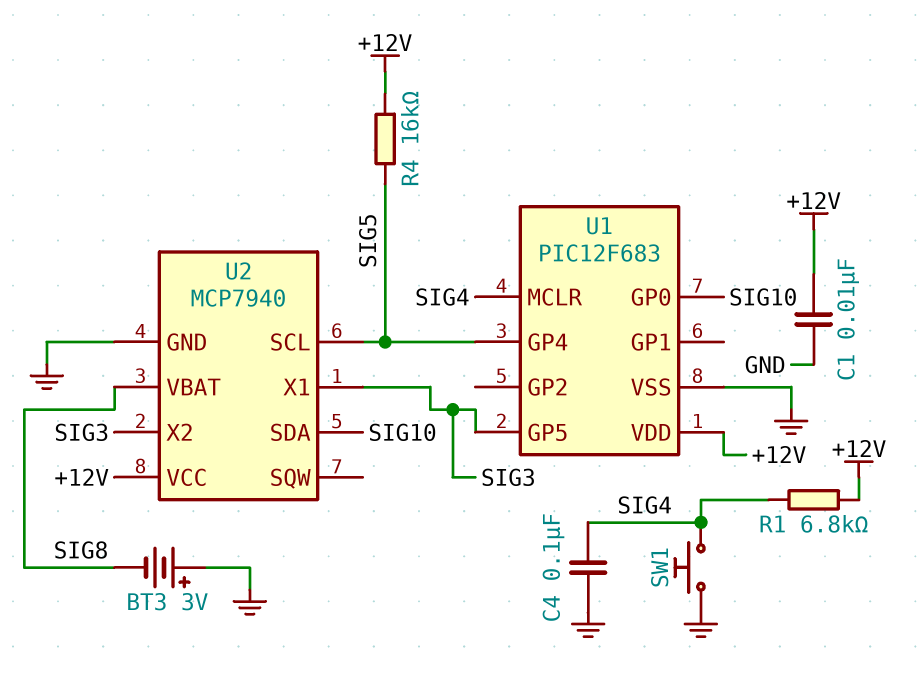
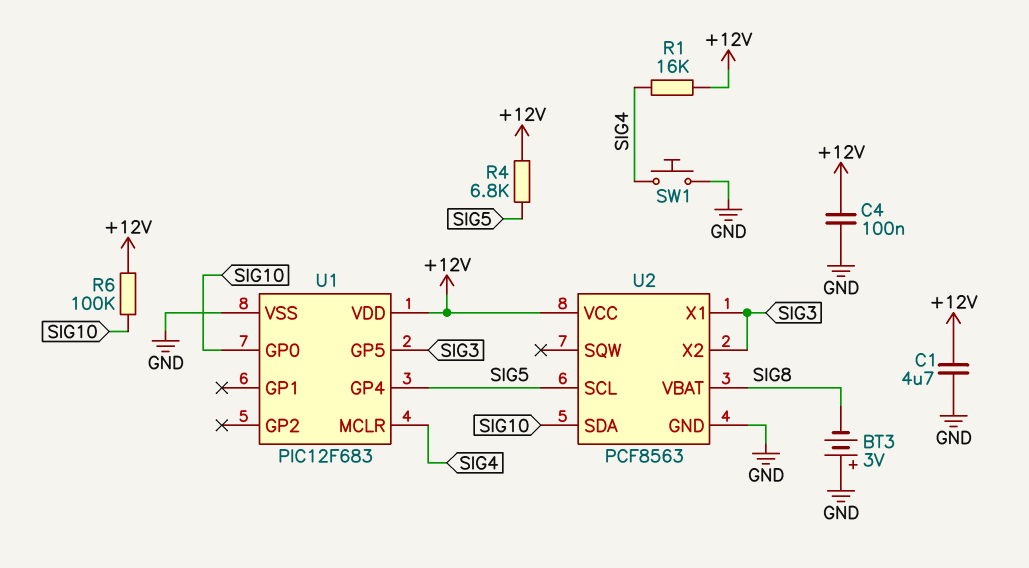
C1: 10nF (+12V, GND) -> 4.7uF (+12V, GND)
C4: 100nF (GND, SIG4) -> 100nF (+12V, GND)
R1: 6.8k (+12V, SIG4) -> 16k (+12V, SIG4)
R4: 16k (+12V, SIG5) -> 6.8k (+12V, SIG5)
R6: none -> 100k (+12V, SIG10)
U2: MCP7940 -> PCF8563

